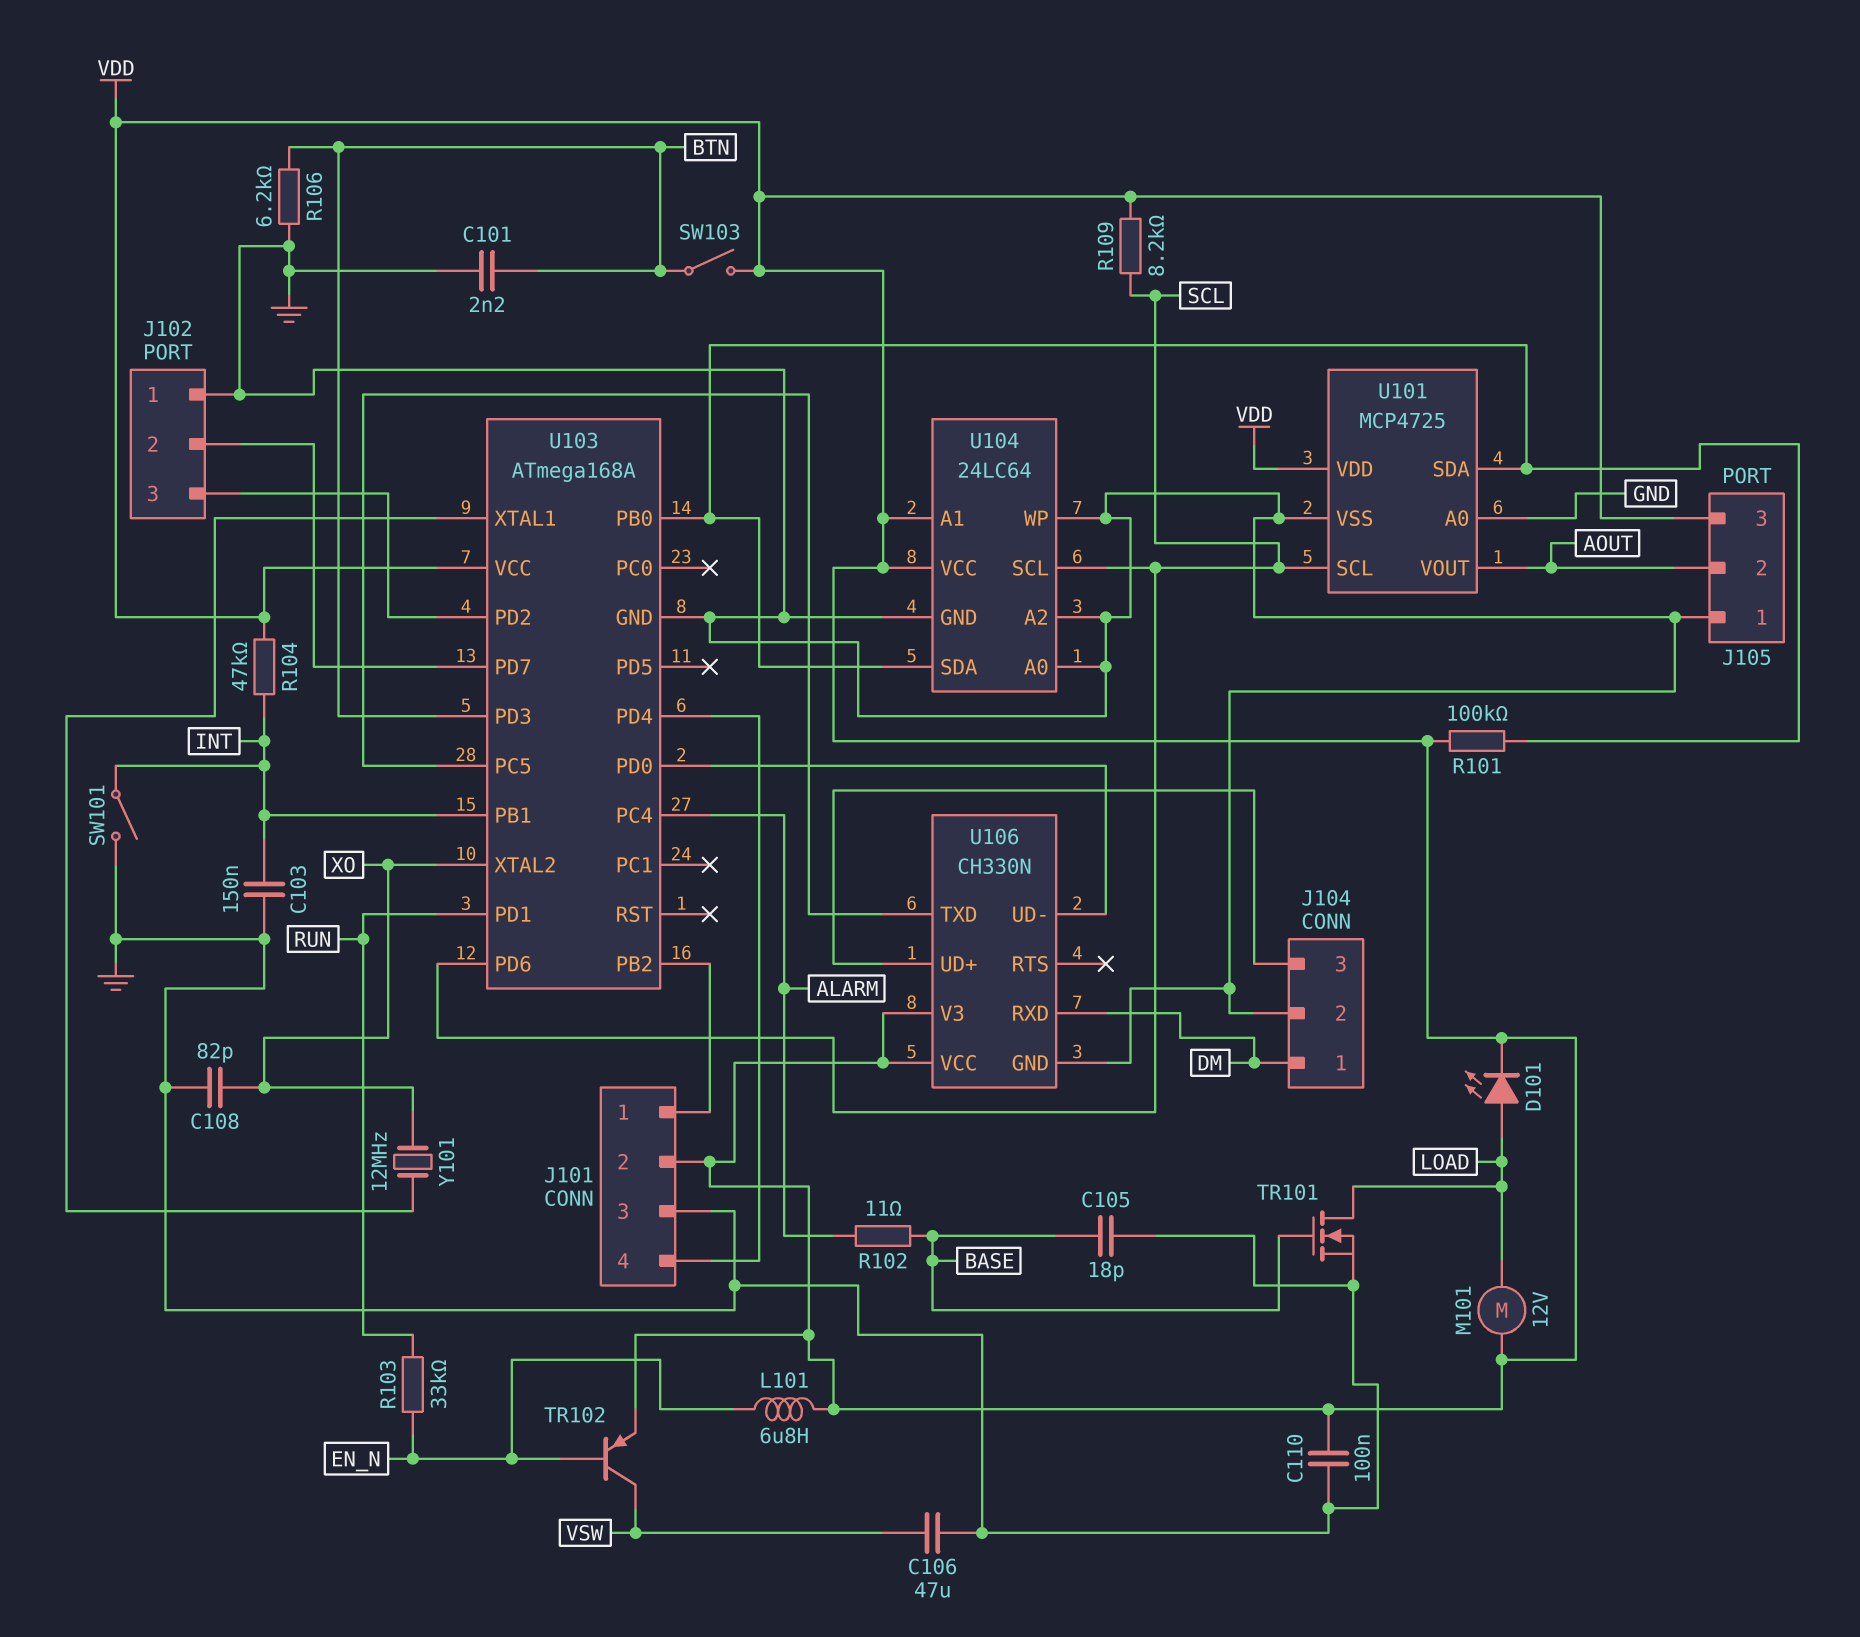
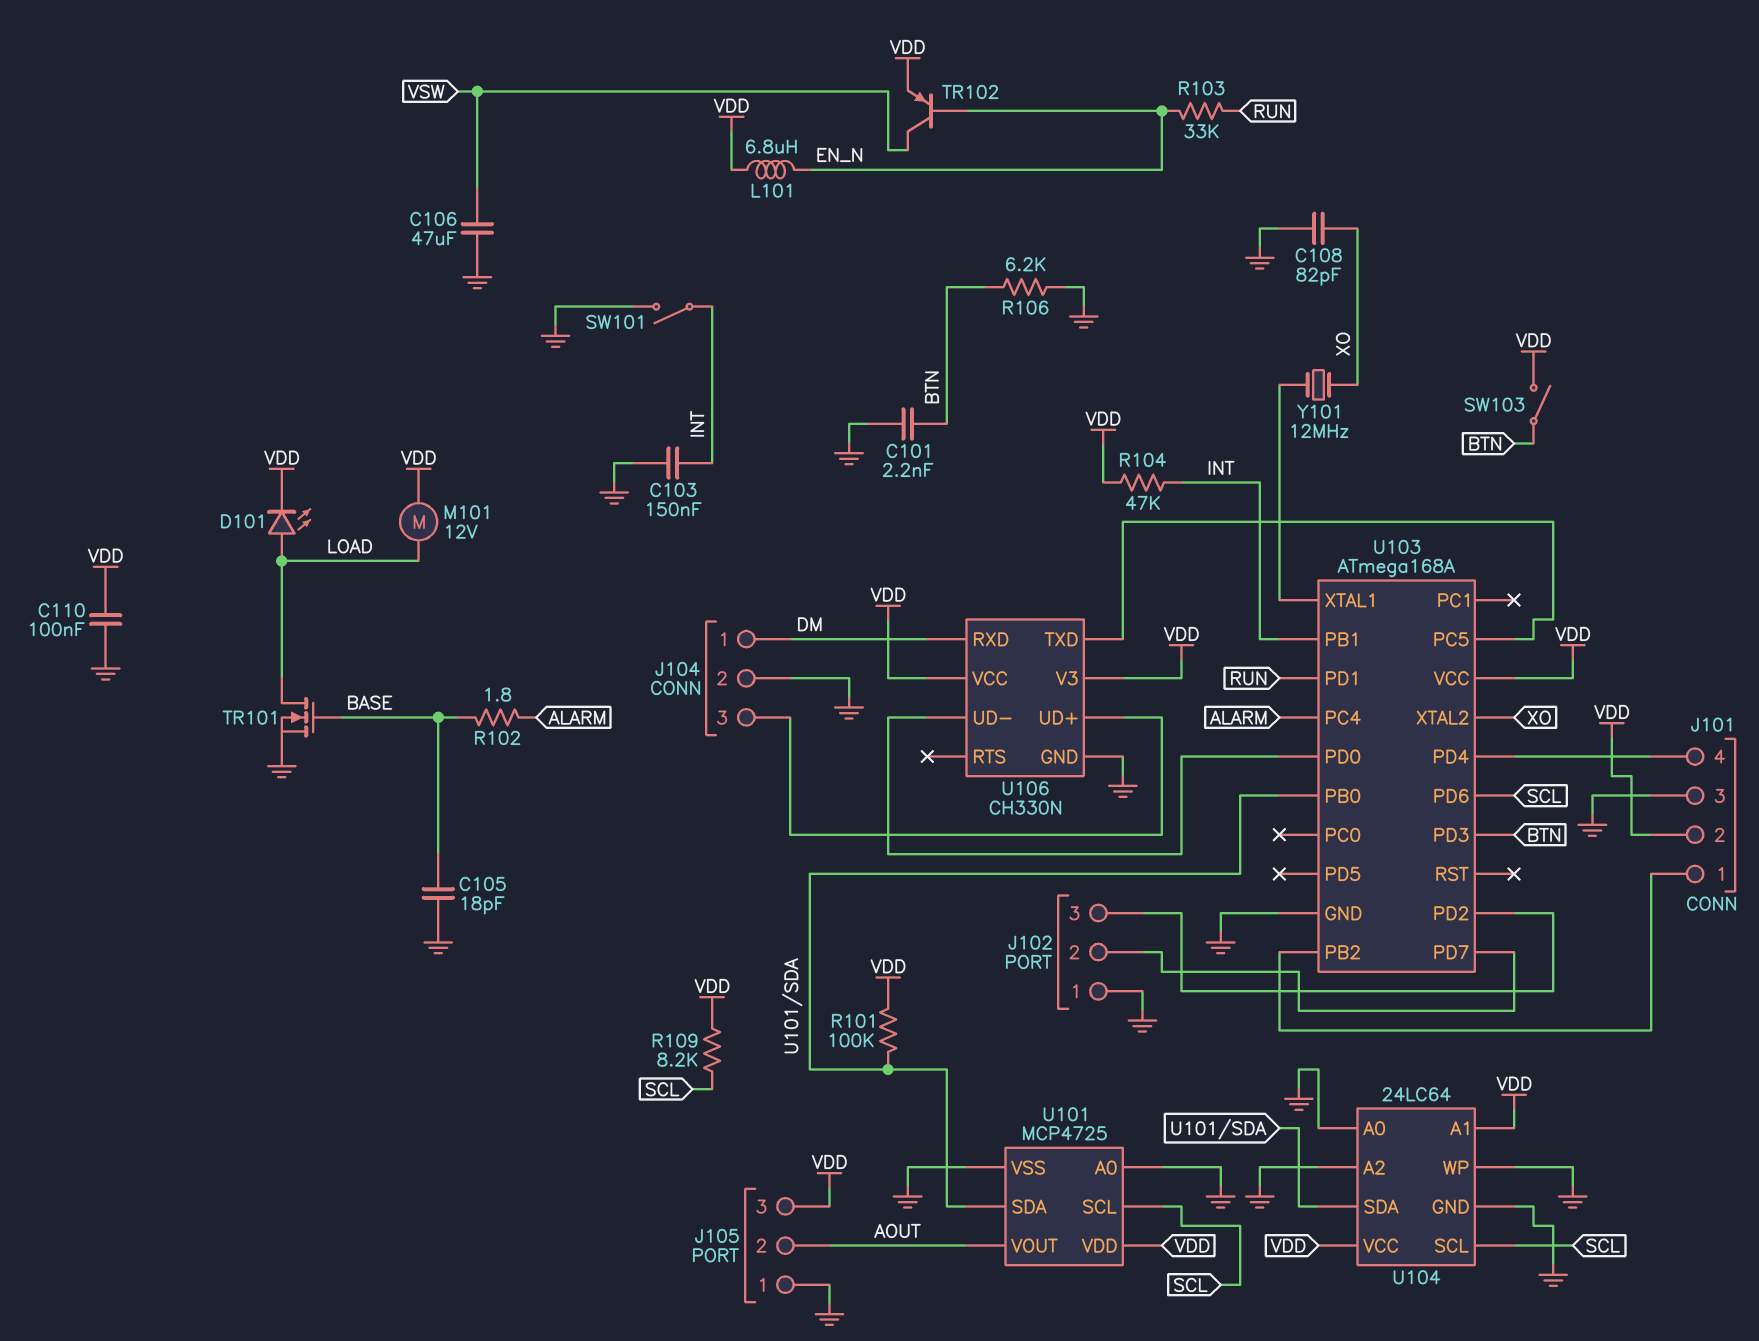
R102: 11 (ALARM, BASE) -> 1.8 (ALARM, BASE)

